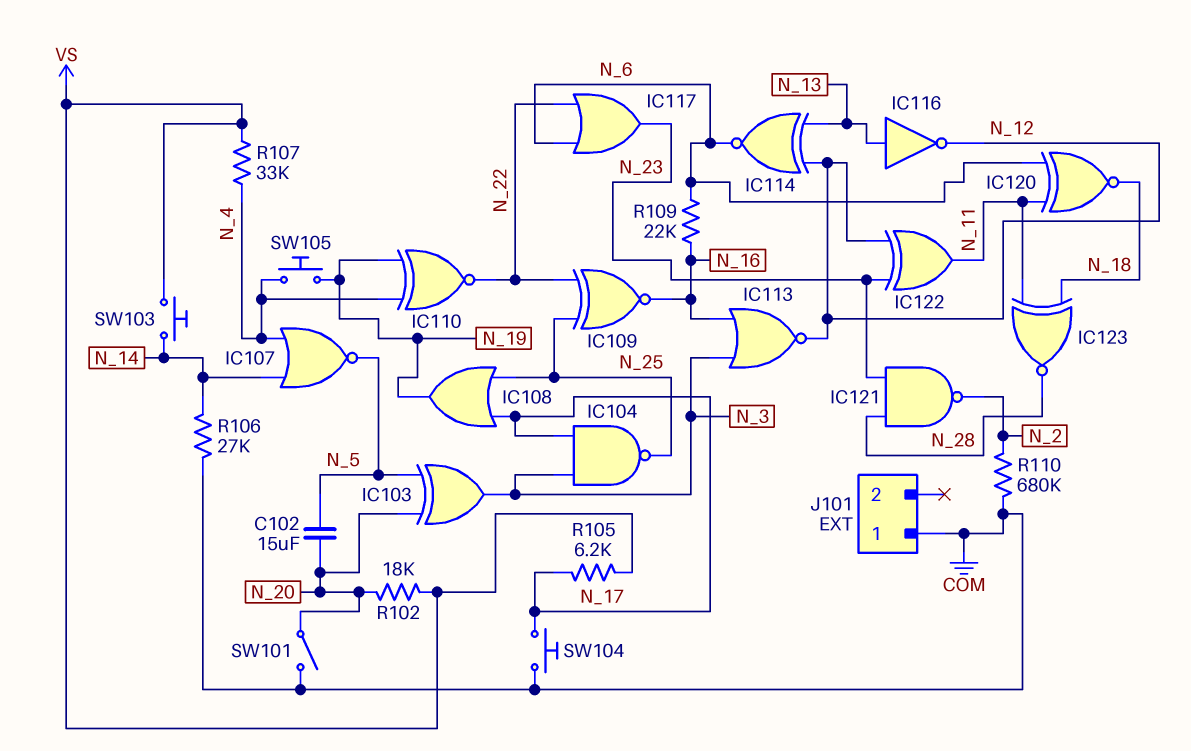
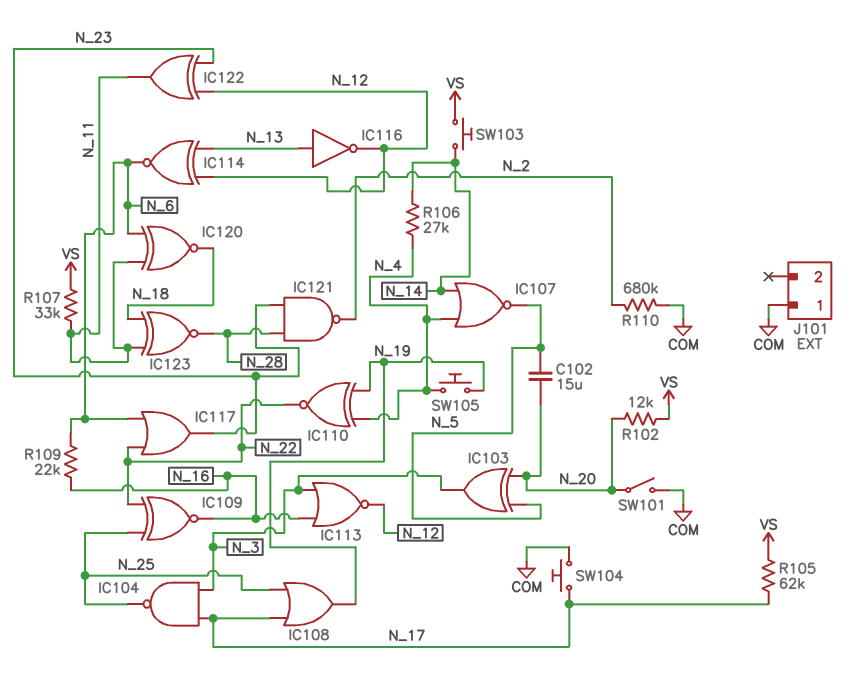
R102: 18k (N_20, VS) -> 12k (N_20, VS)
R105: 6.2k (N_17, VS) -> 62k (N_17, VS)
R106: 27k (COM, N_14) -> 27k (N_4, N_14)
R107: 33k (N_4, VS) -> 33k (N_11, VS)

